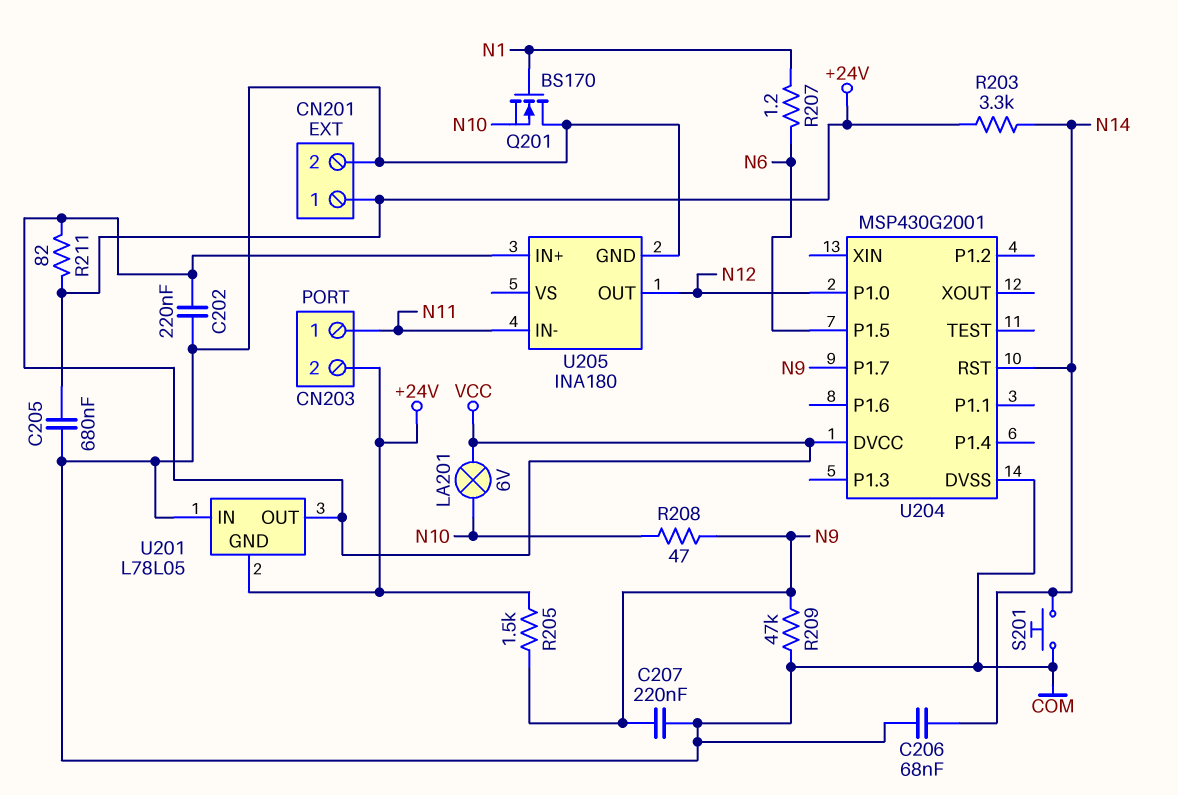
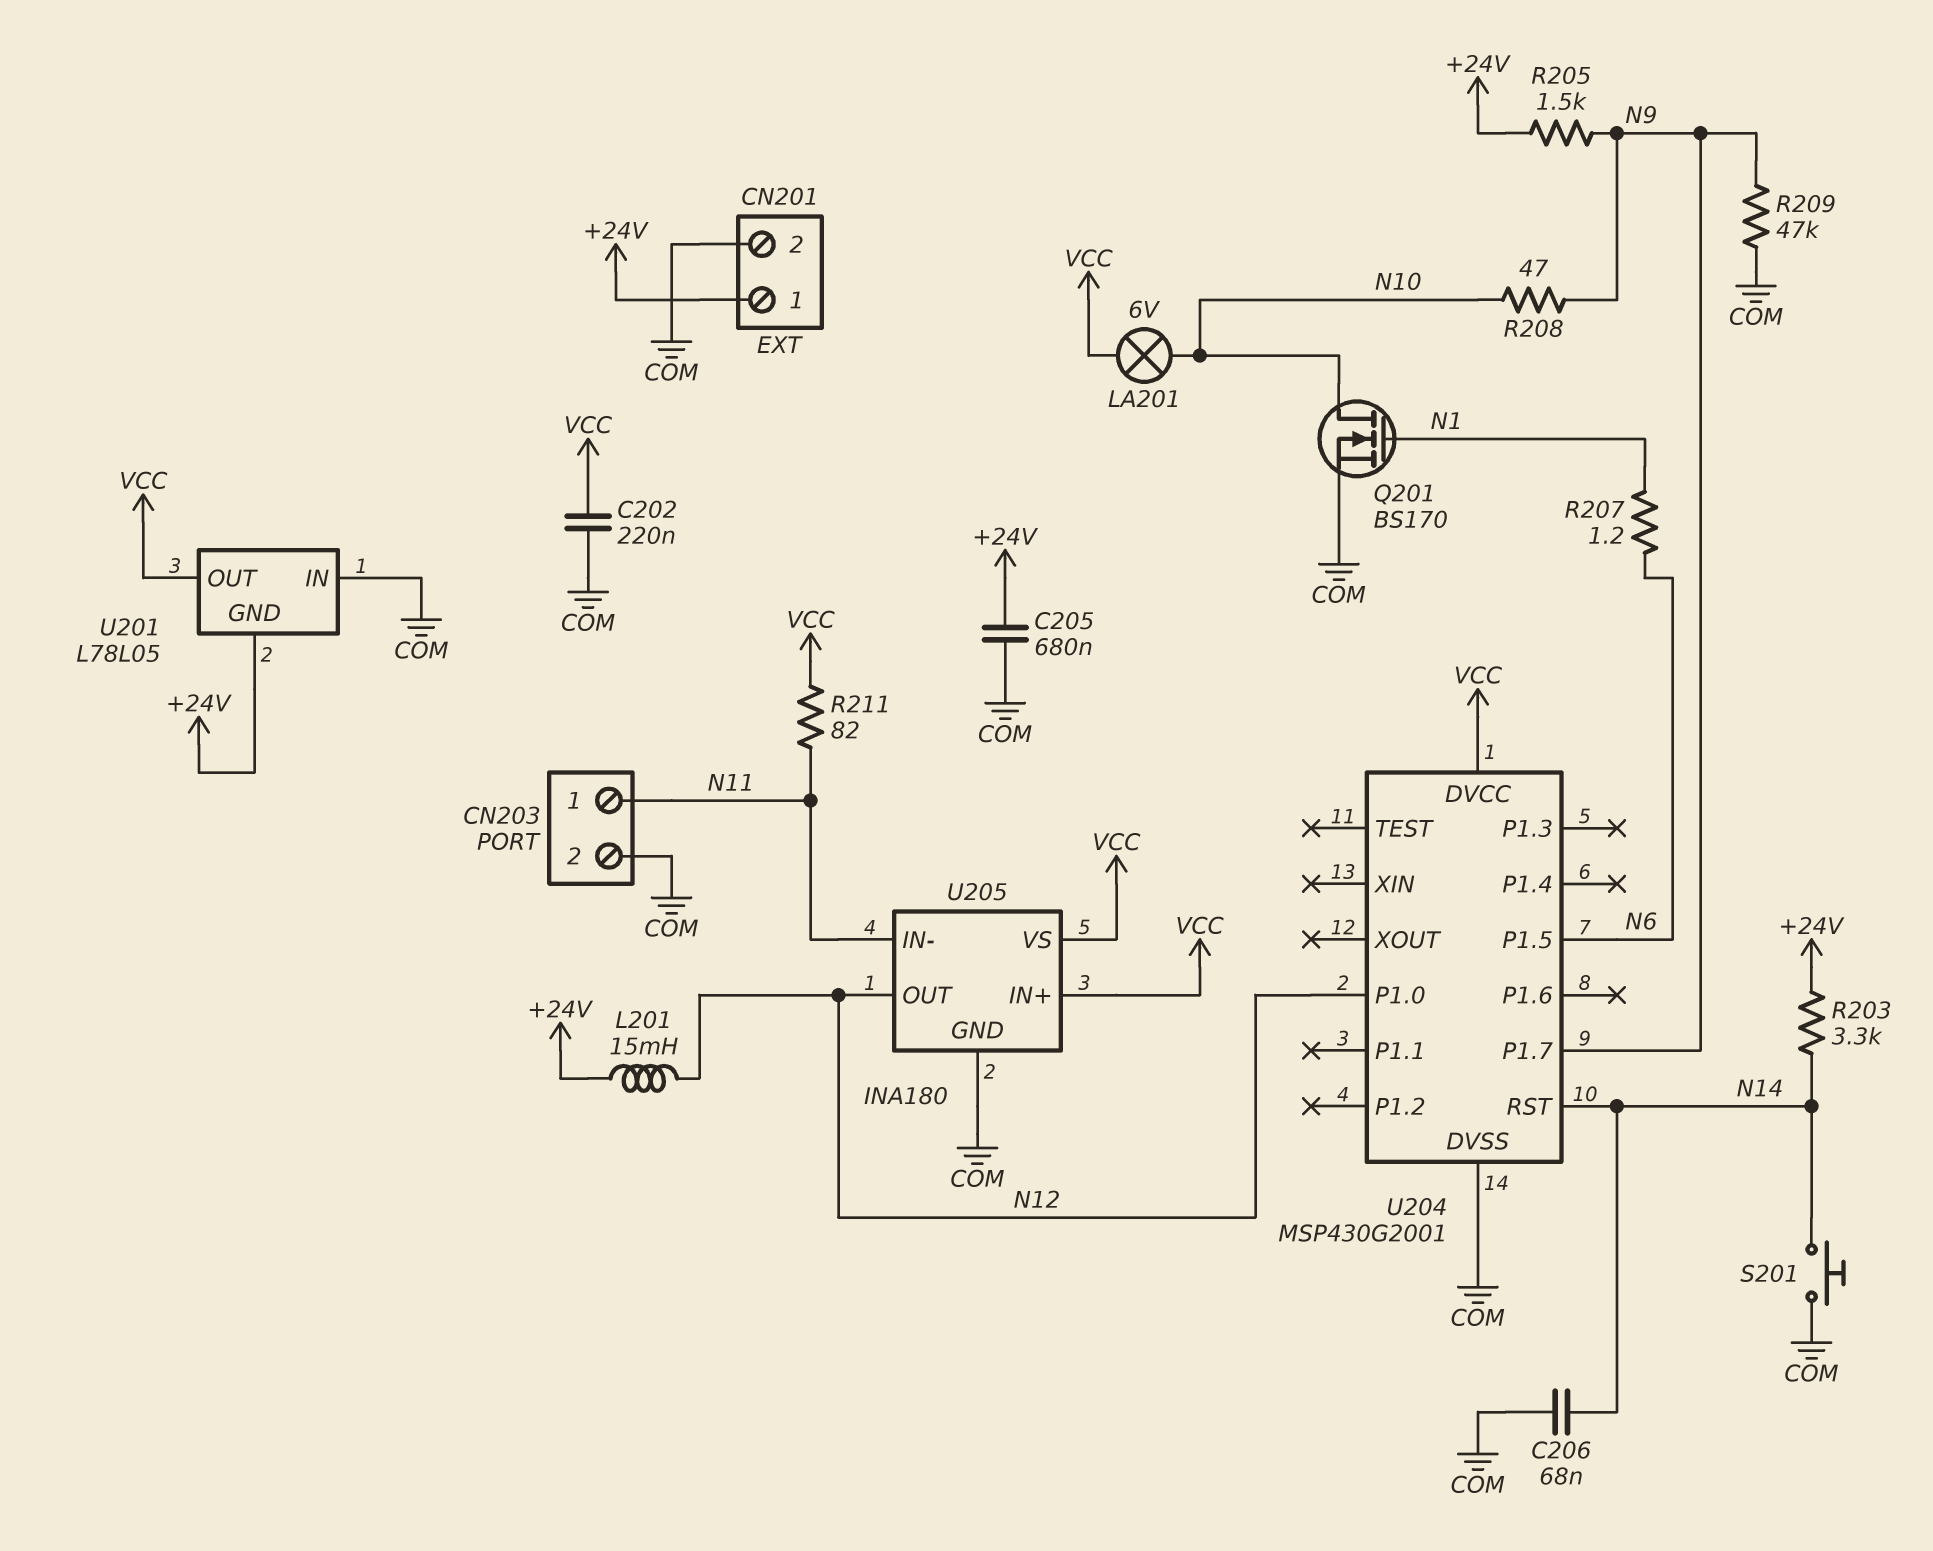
C207: 220nF (COM, N9) -> none
CN203 pin 2: +24V -> COM
L201: none -> 15mH (+24V, N12)
Q201: NMOS BS170 (G N1, D COM, S N10) -> NMOS BS170 (G N1, D N10, S COM)
R211: 82 (+24V, VCC) -> 82 (N11, VCC)
U205 pin VS: none -> VCC

